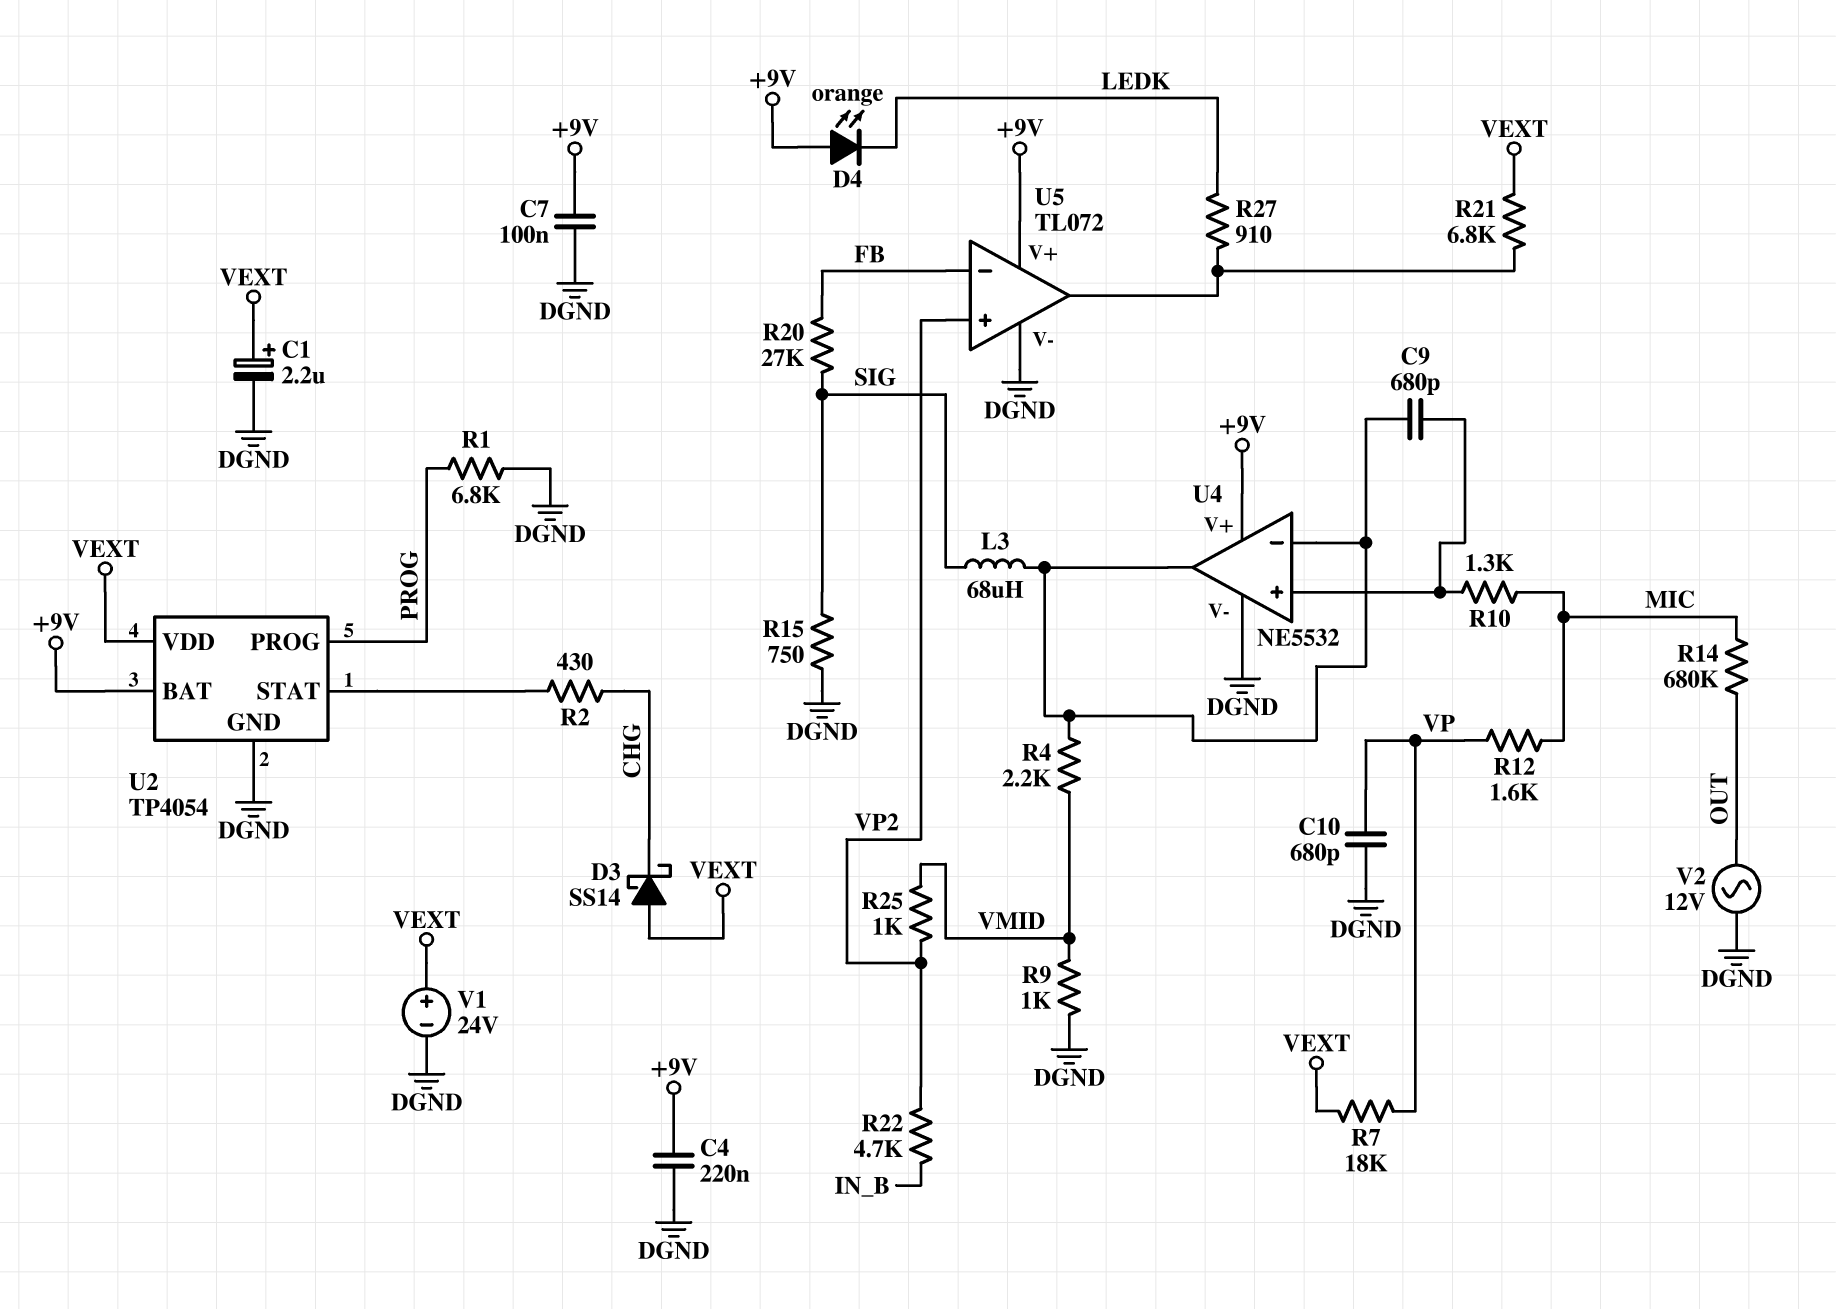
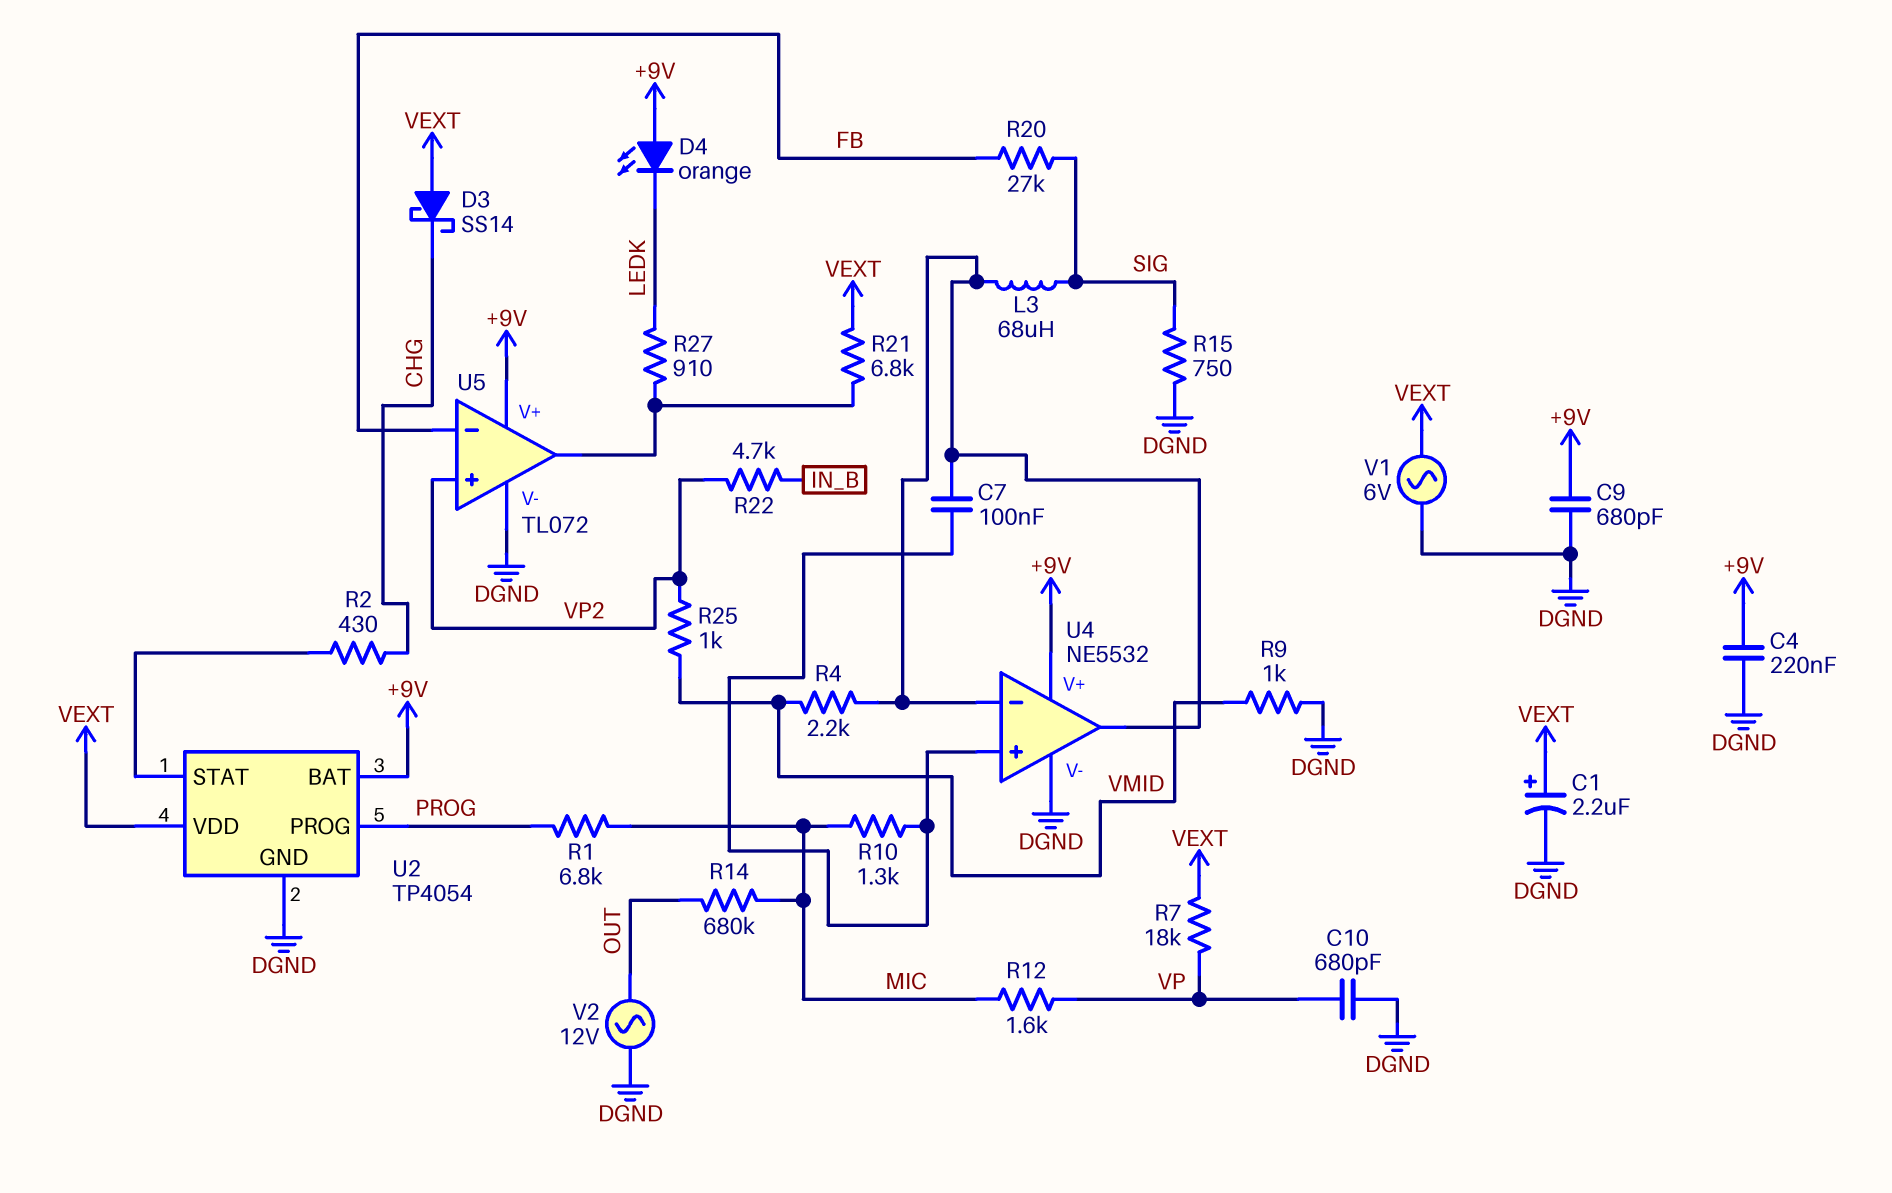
C7: 100nF (+9V, DGND) -> 100nF (U4/in+, U4/in-)
C9: 680pF (U4/in+, U4/in-) -> 680pF (+9V, DGND)
R1: 6.8k (DGND, PROG) -> 6.8k (MIC, PROG)
V1: 24V (plus VEXT, minus DGND) -> AC 6V (DGND, VEXT)

